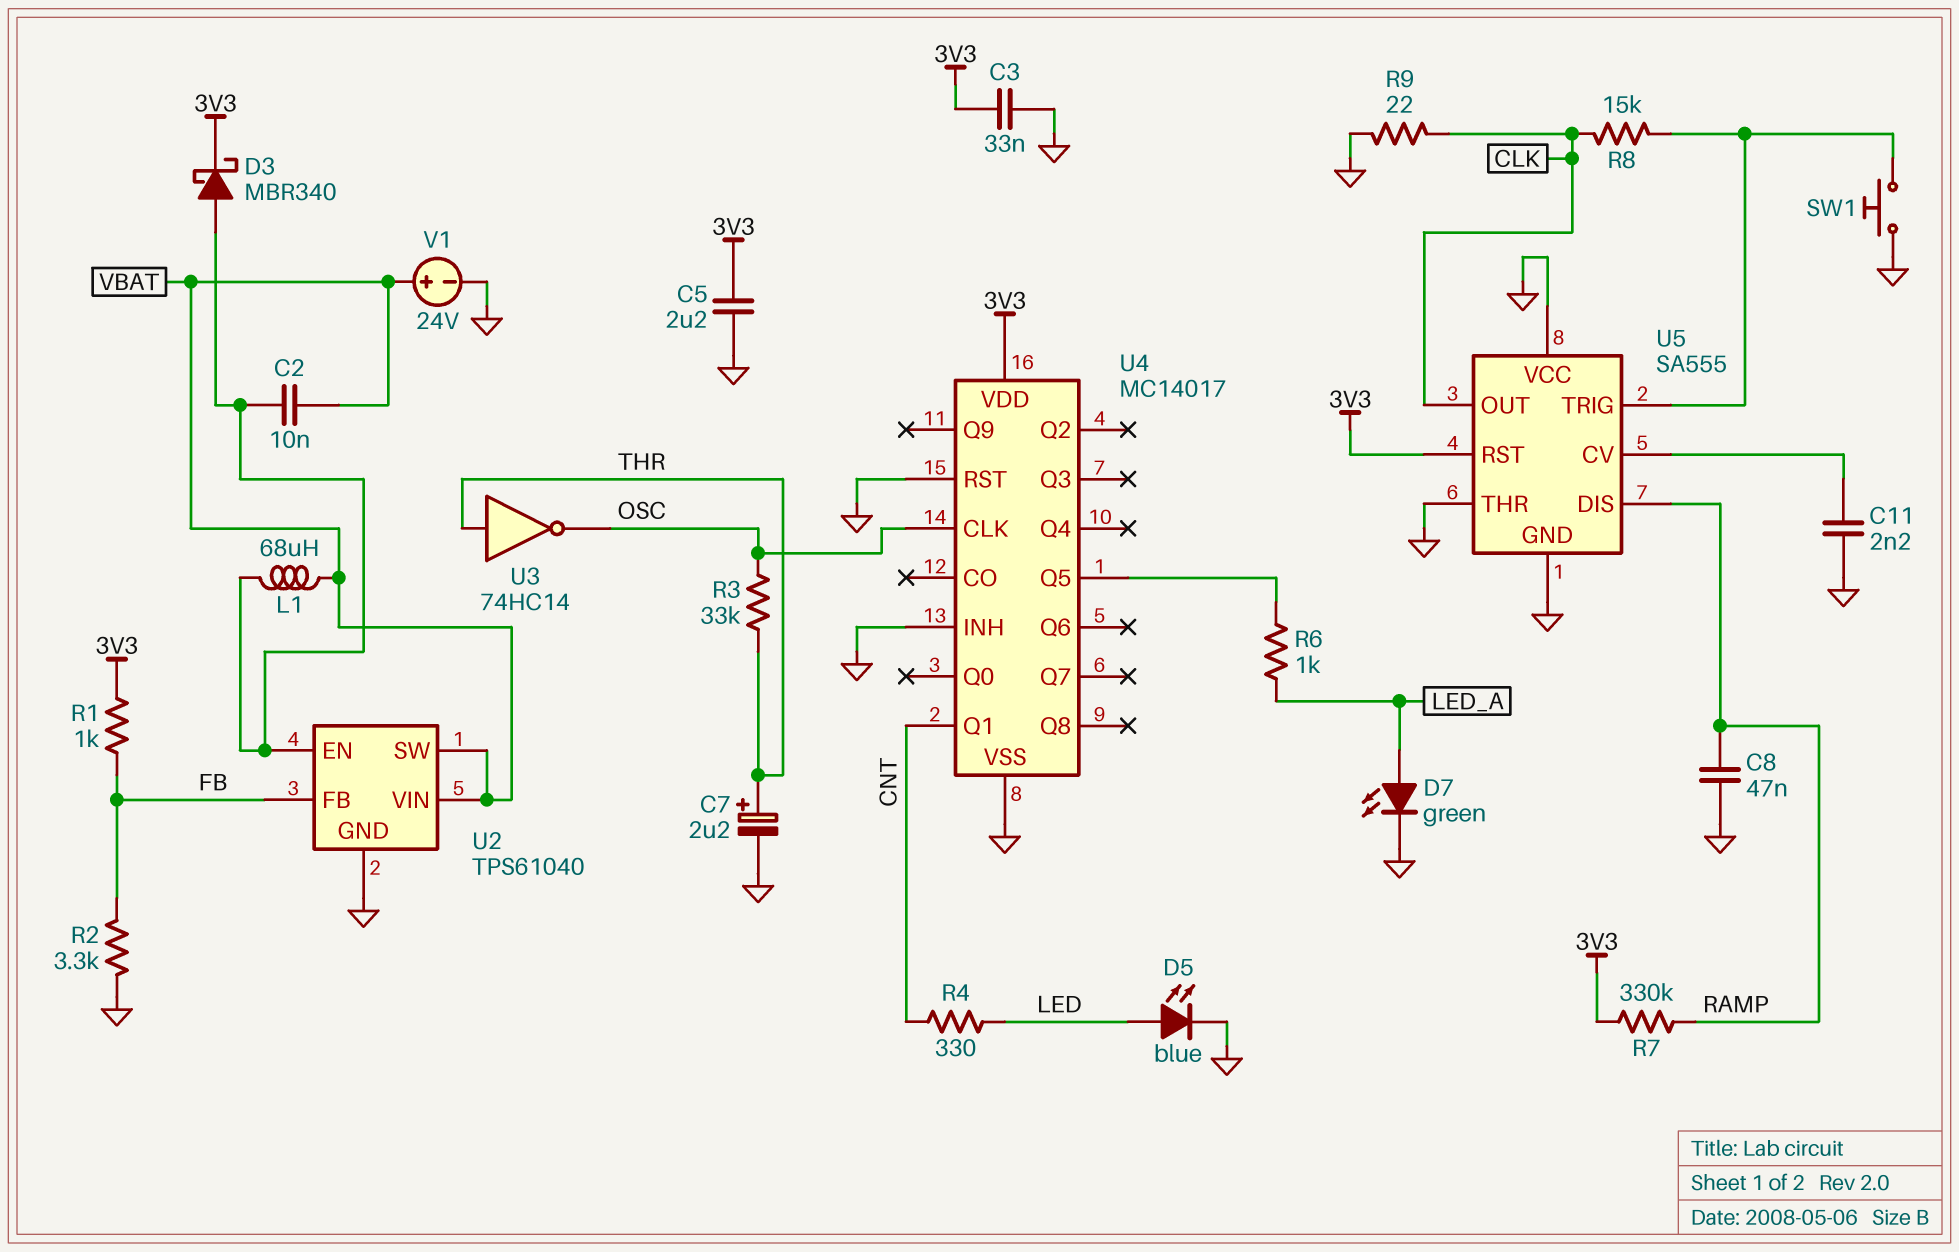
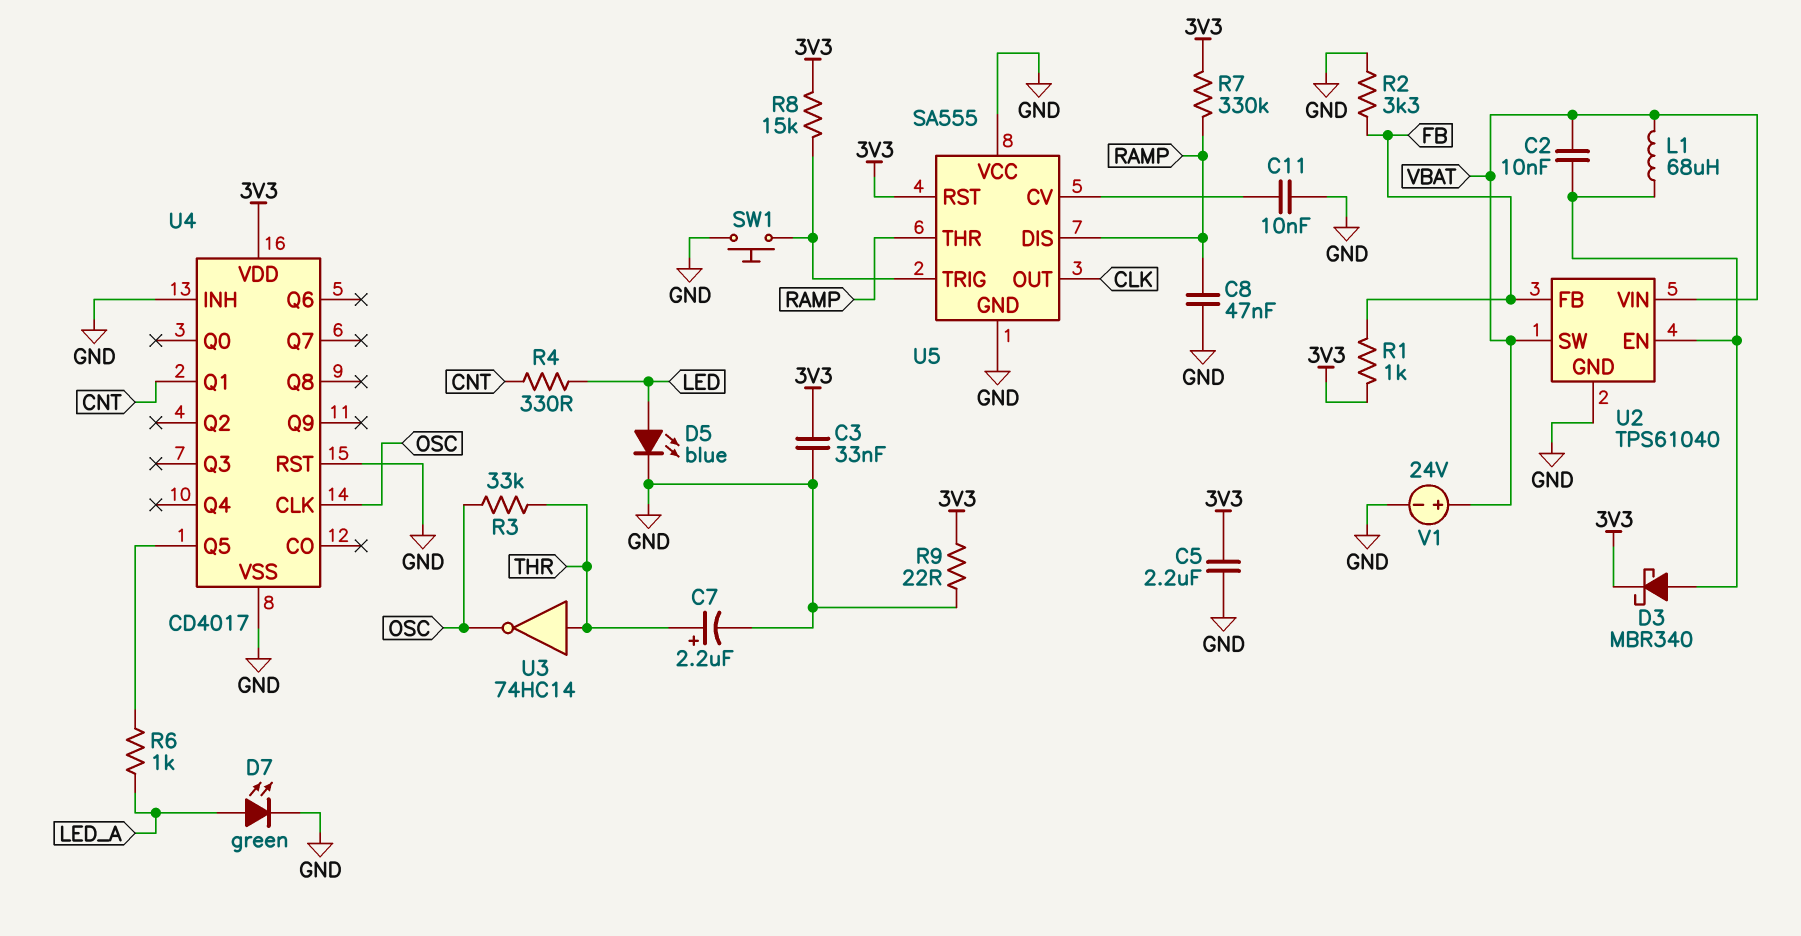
C11: 2.2nF (GND, U5/CV) -> 10nF (GND, U5/CV)
R8: 15k (CLK, U5/TRIG) -> 15k (3V3, U5/TRIG)
R9: 22 (CLK, GND) -> 22 (3V3, GND)
U4: MC14017 -> CD4017
U5 pin THR: GND -> RAMP

